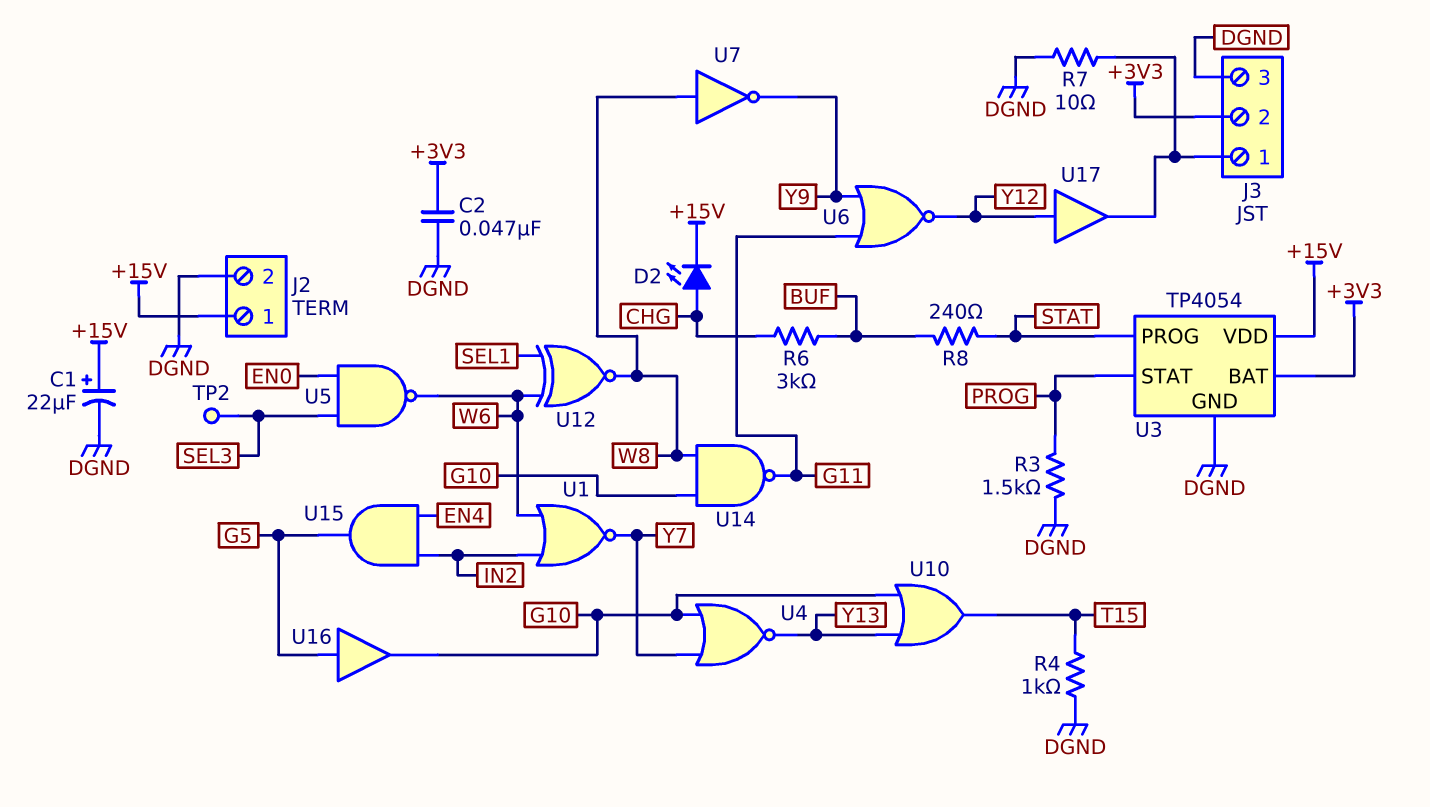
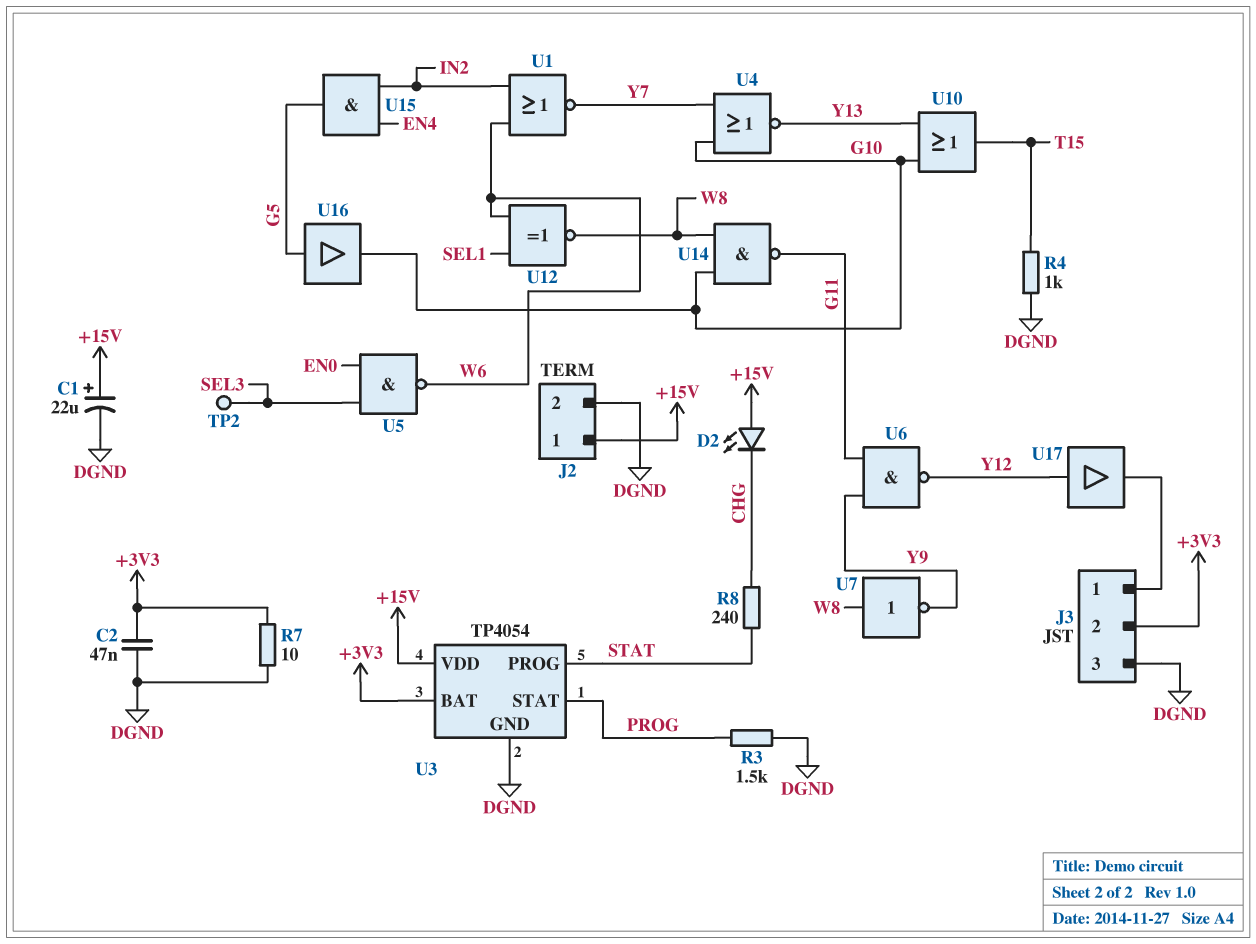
D2: LED (A CHG, K +15V) -> LED (A +15V, K CHG)
R6: 3k (BUF, CHG) -> none
R7: 10 (DGND, J3/1) -> 10 (+3V3, DGND)
R8: 240 (BUF, STAT) -> 240 (CHG, STAT)
U6: NOR (in G11, in Y9, out Y12) -> NAND (in G11, in Y9, out Y12)

